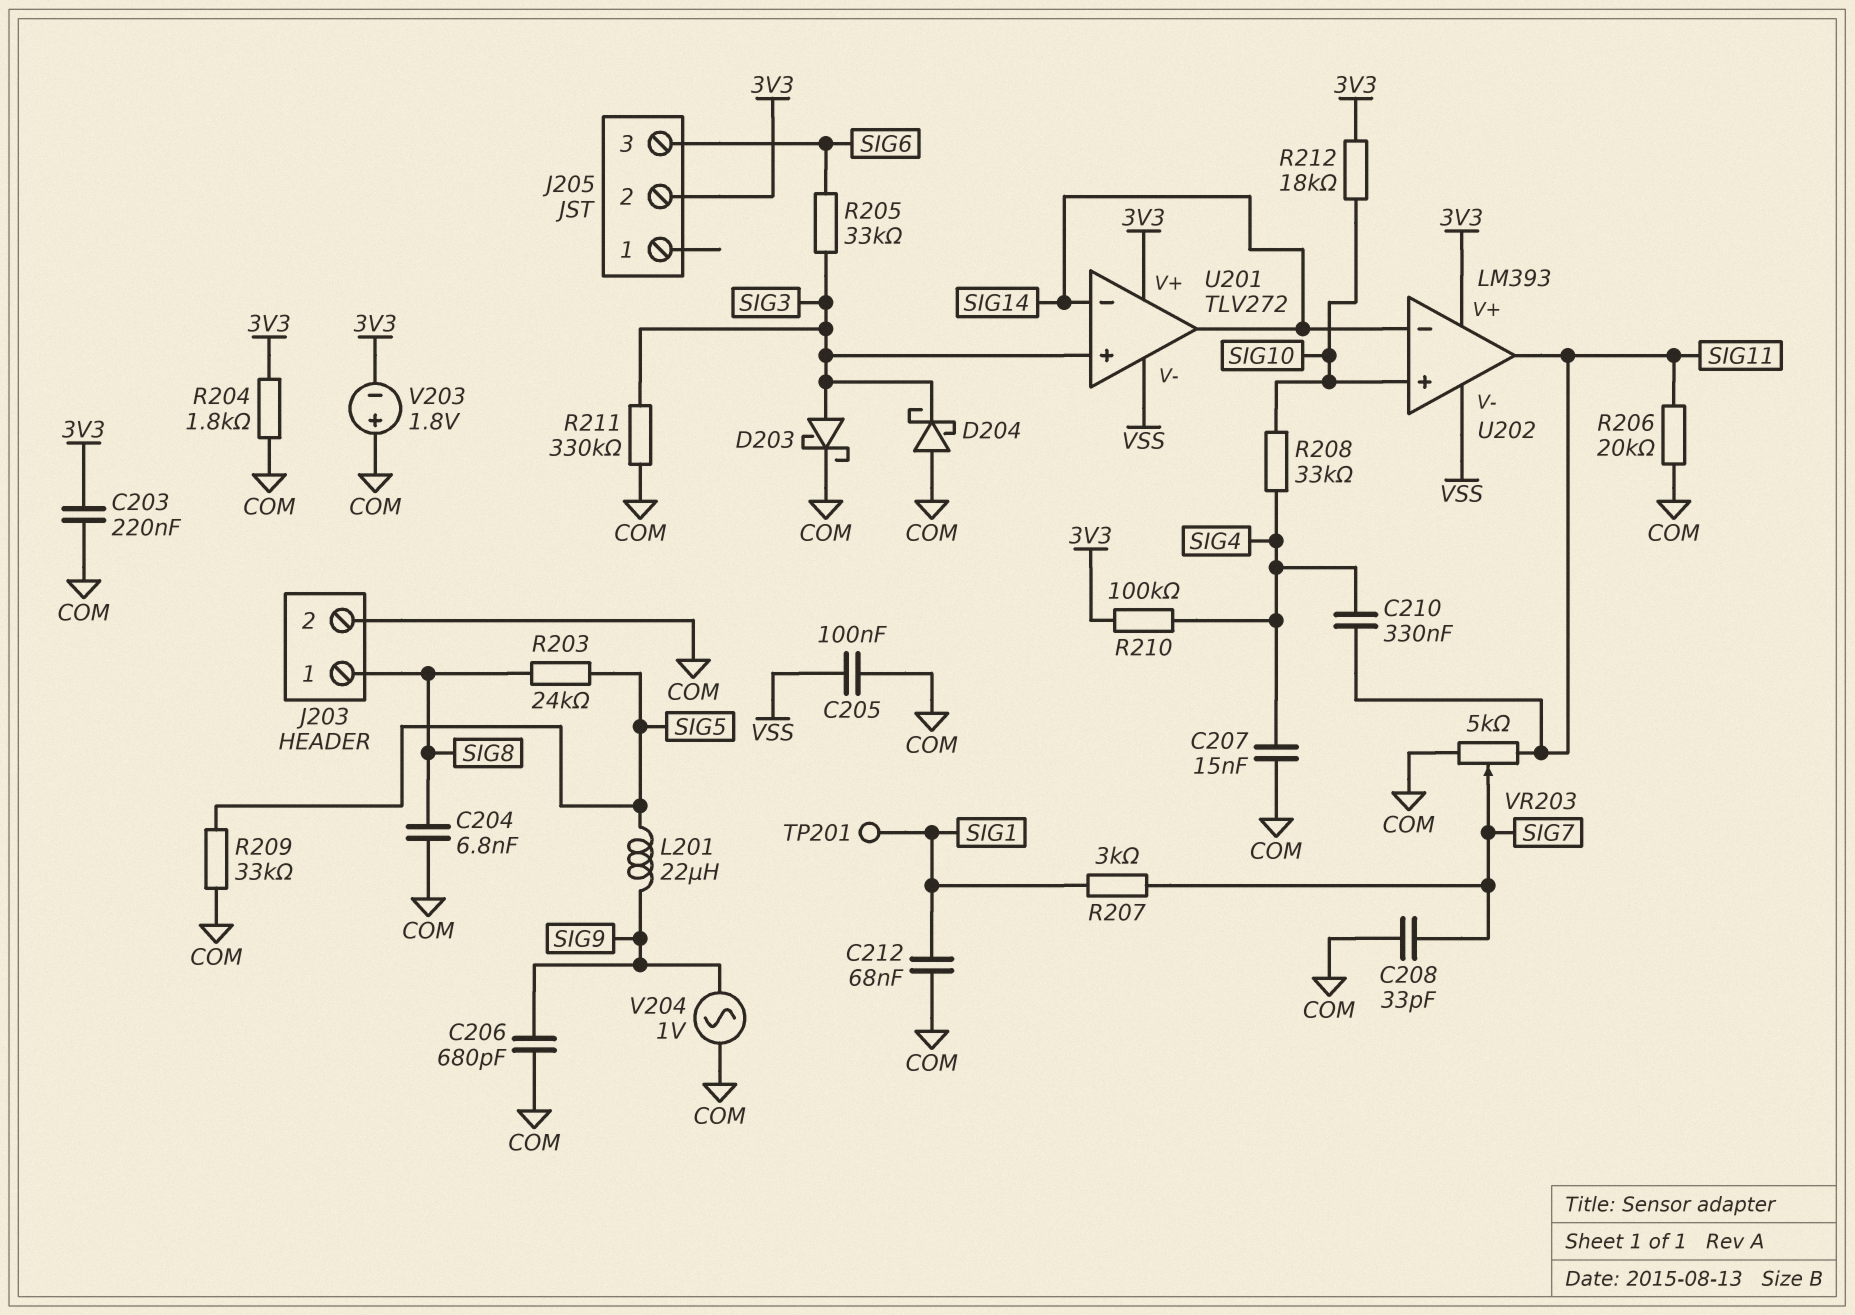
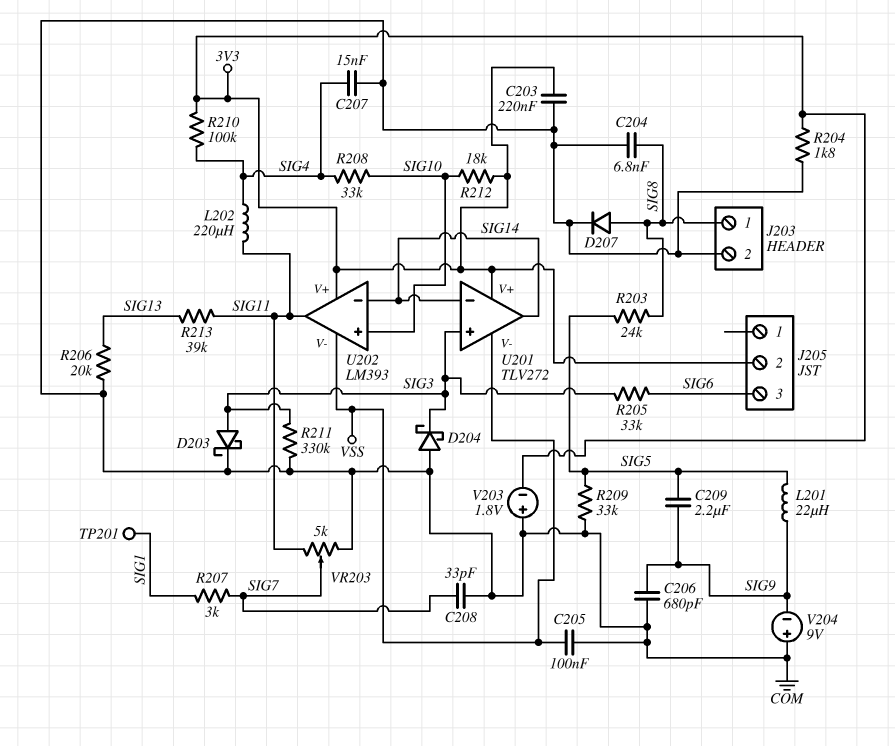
C209: none -> 2.2uF (SIG5, SIG9)
C210: 330nF (SIG4, SIG11) -> none
C212: 68nF (COM, SIG1) -> none
D207: none -> diode (A SIG8, K COM)
L202: none -> 220uH (SIG4, SIG11)
R206: 20k (COM, SIG11) -> 20k (COM, SIG13)
R213: none -> 39k (SIG11, SIG13)
V204: AC 1V (COM, SIG9) -> 9V (plus COM, minus SIG9)

